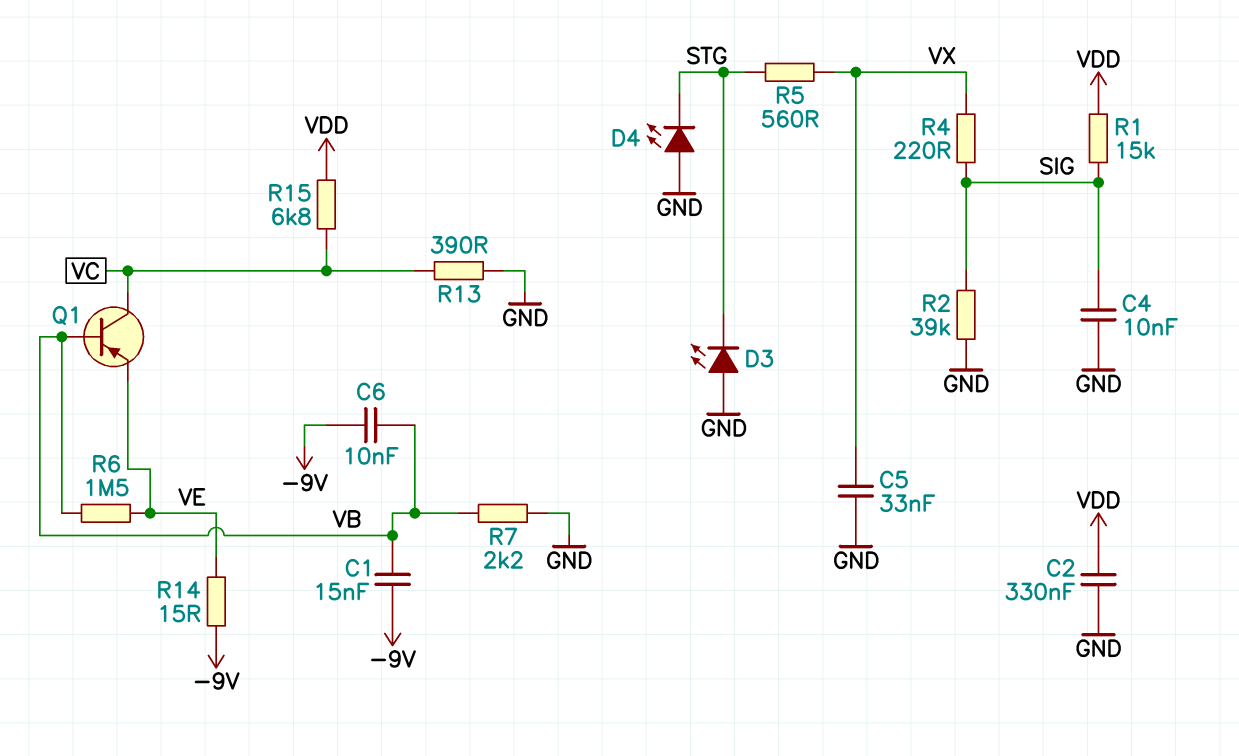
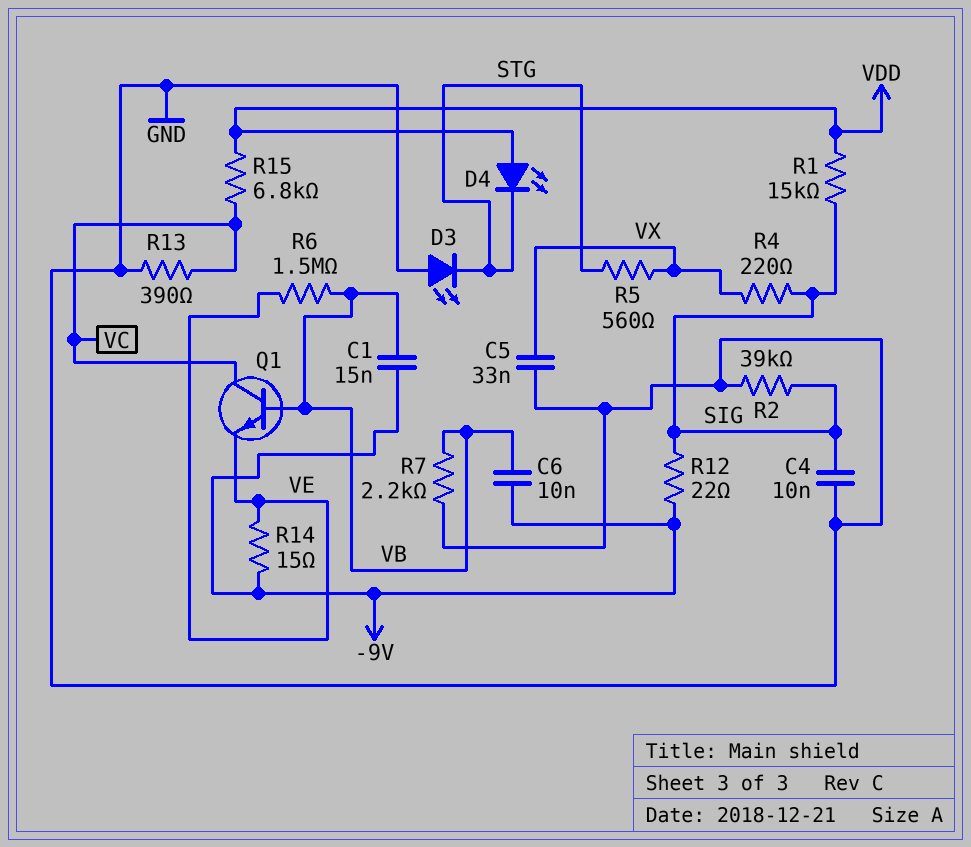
C2: 330nF (GND, VDD) -> none
D4: LED (A GND, K STG) -> LED (A VDD, K STG)
Q1: PNP (B VB, C VC, E VE) -> NPN (B VB, C VC, E VE)
R12: none -> 22 (-9V, SIG)

